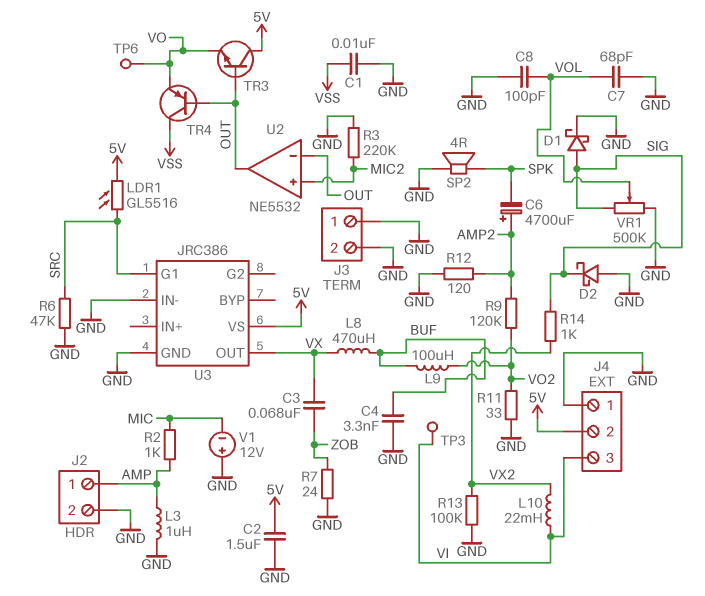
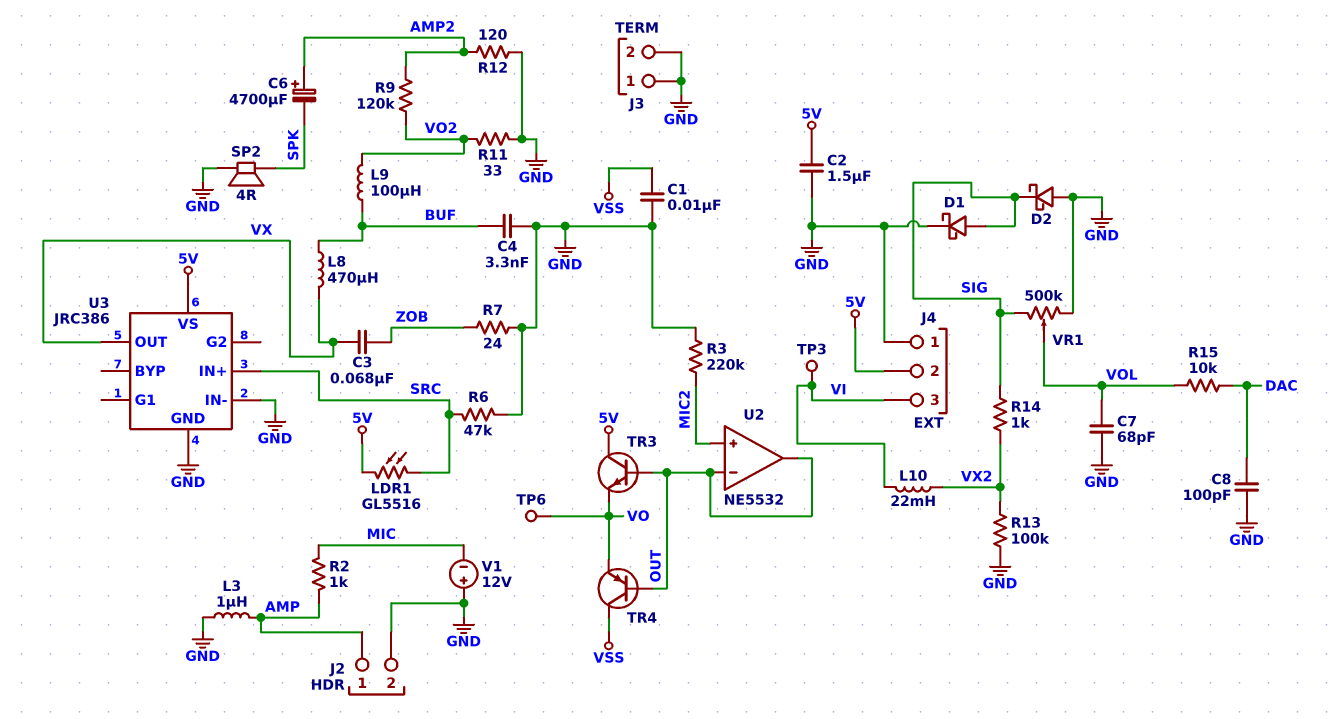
C8: 100pF (GND, VOL) -> 100pF (DAC, GND)
R15: none -> 10k (DAC, VOL)
U3 pin G1: SRC -> none
U3 pin IN+: none -> SRC

